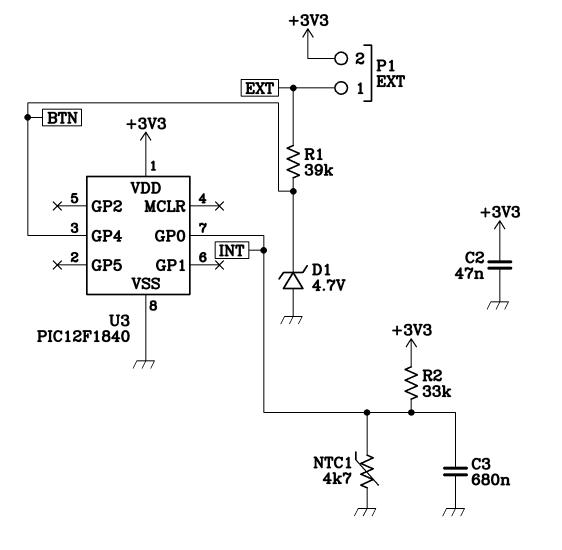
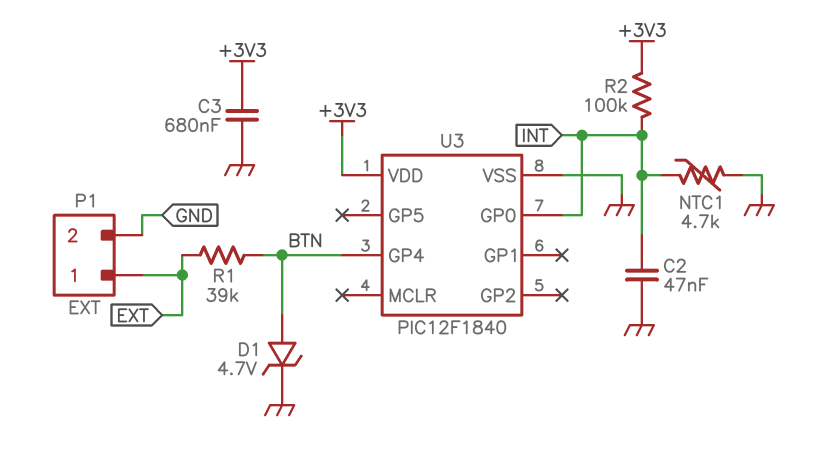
C2: 47nF (+3V3, GND) -> 47nF (GND, INT)
C3: 680nF (GND, INT) -> 680nF (+3V3, GND)
D1: zener 4.7V (A GND, K BTN) -> zener 4.7V (A BTN, K GND)
P1 pin 2: +3V3 -> GND
R2: 33k (+3V3, INT) -> 100k (+3V3, INT)

